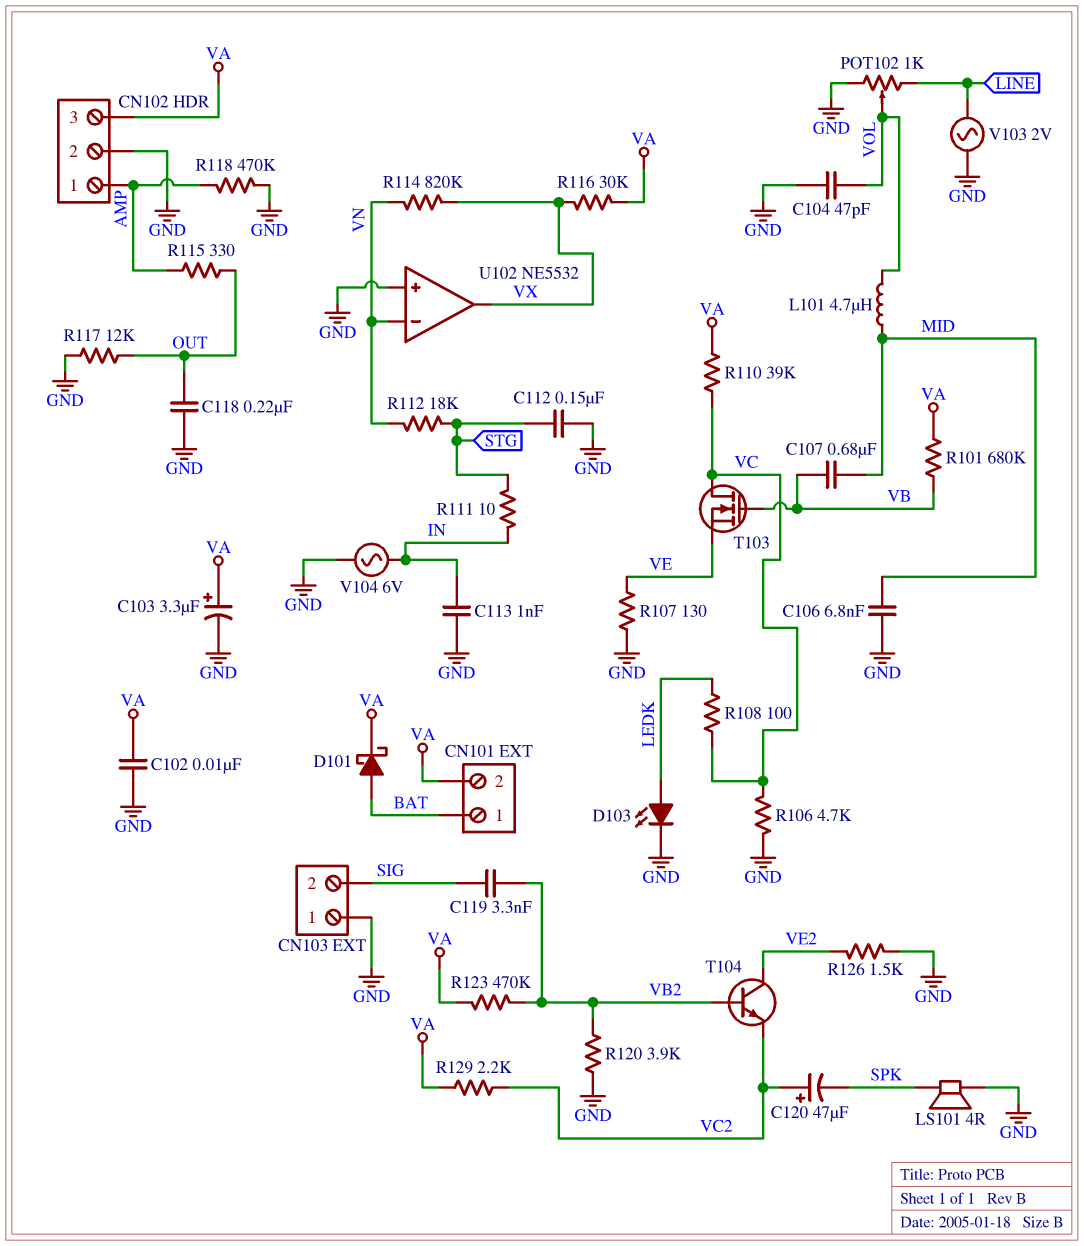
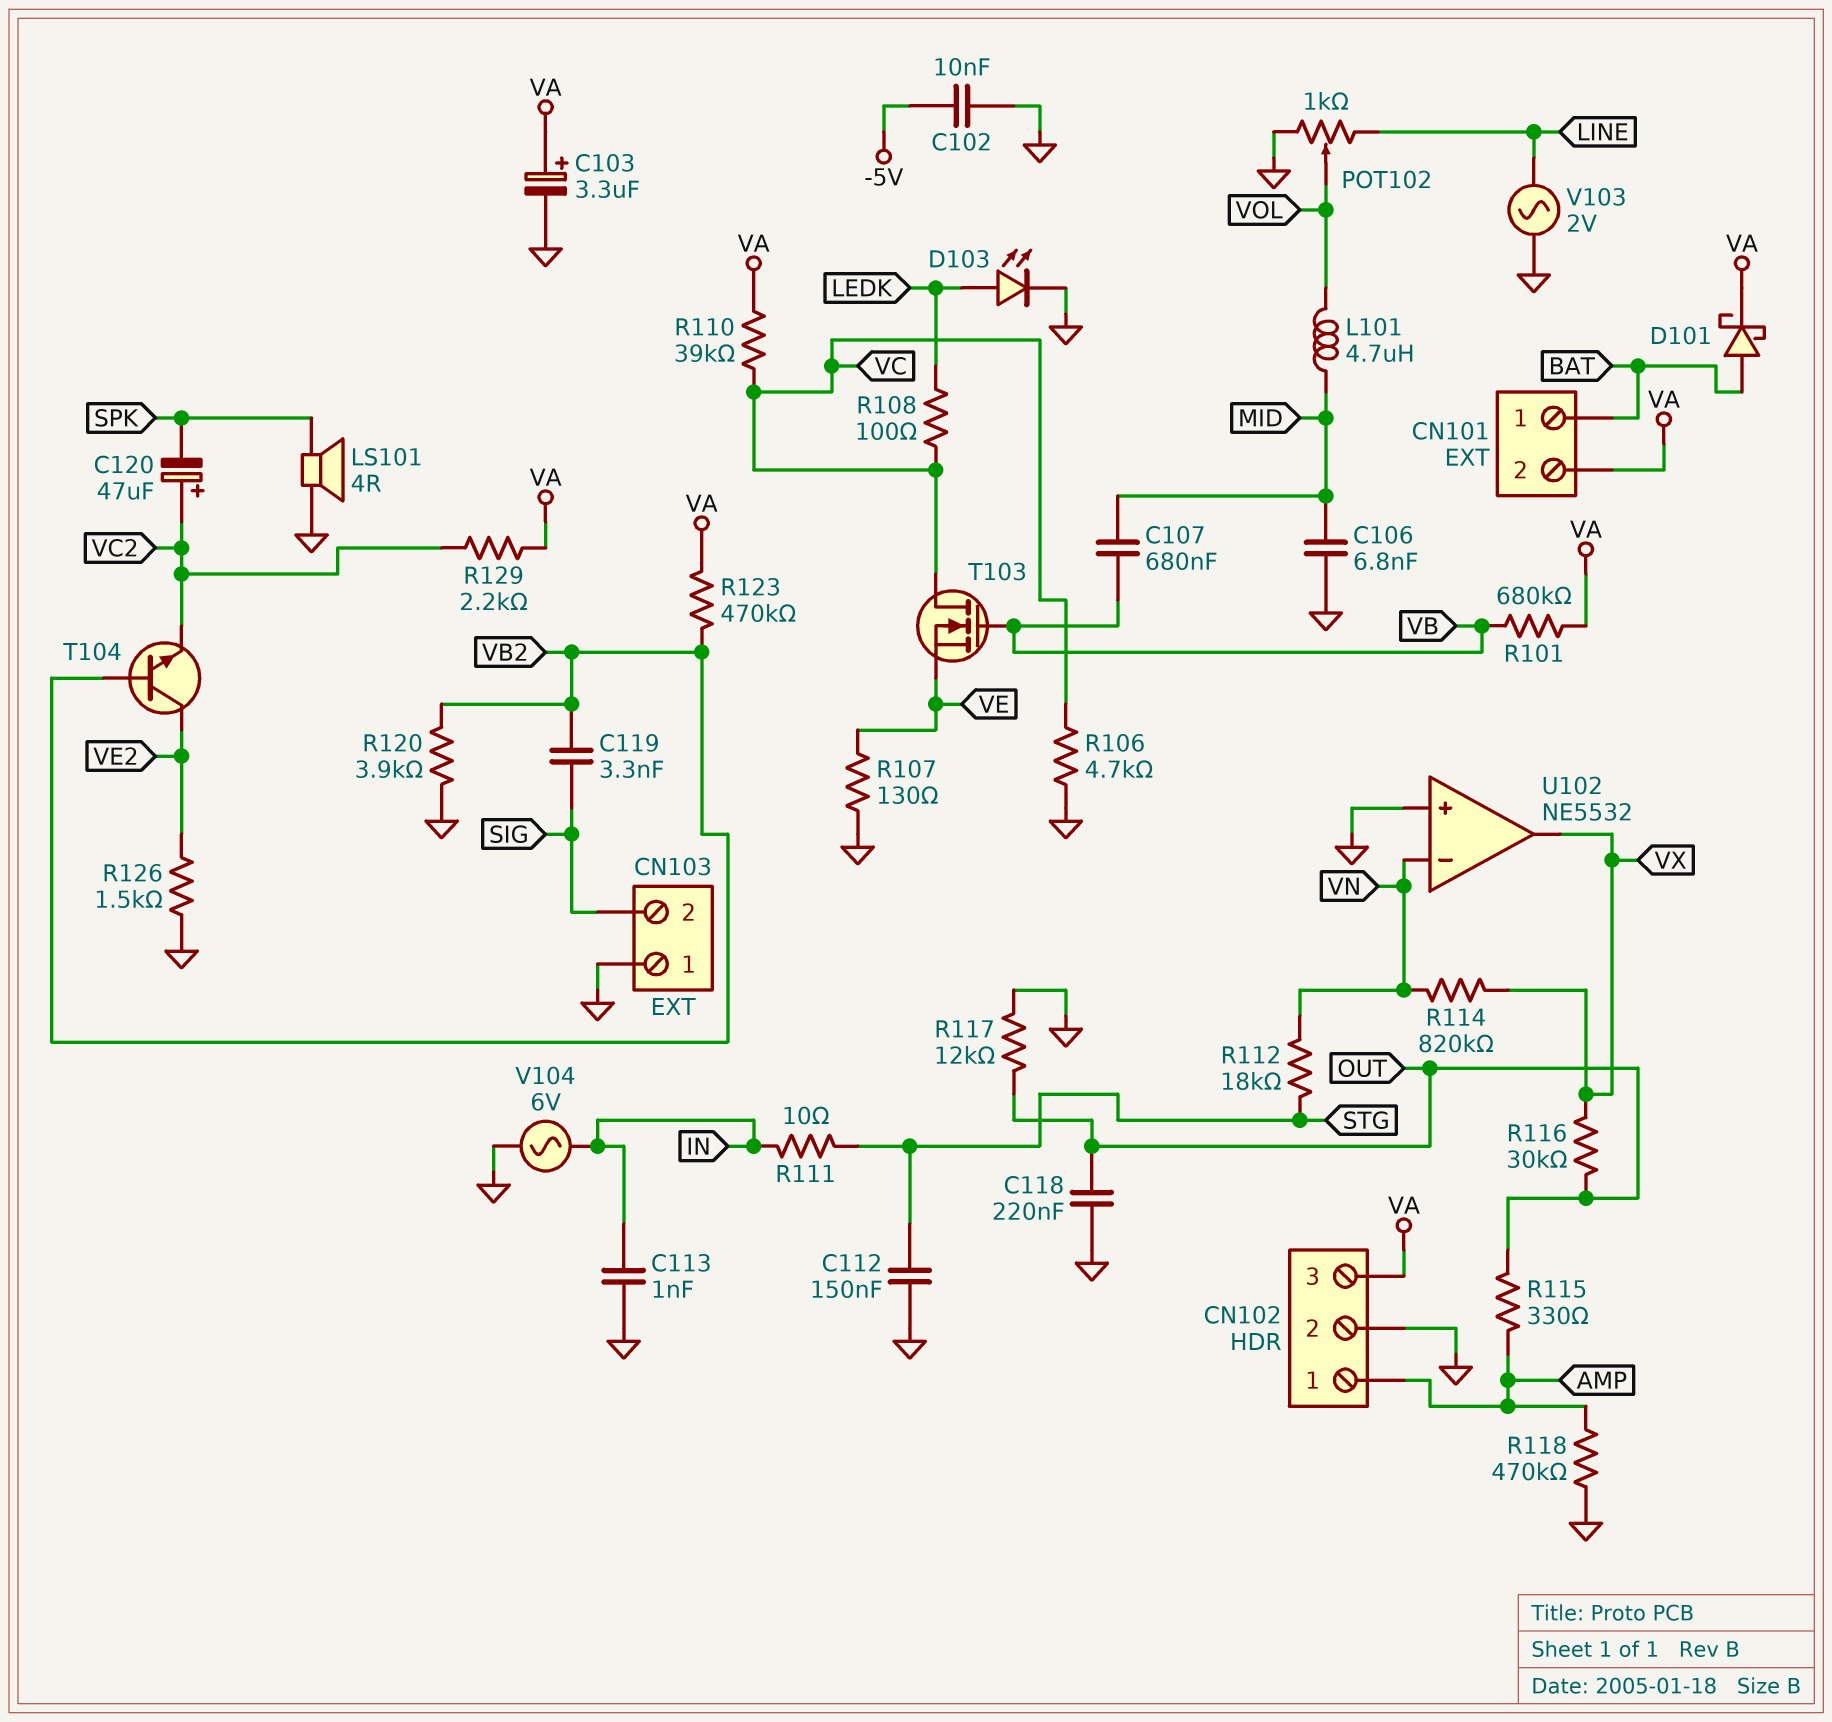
C102: 10nF (GND, VA) -> 10nF (-5V, GND)
C104: 47pF (GND, VOL) -> none
R116: 30k (VA, VX) -> 30k (OUT, VX)

